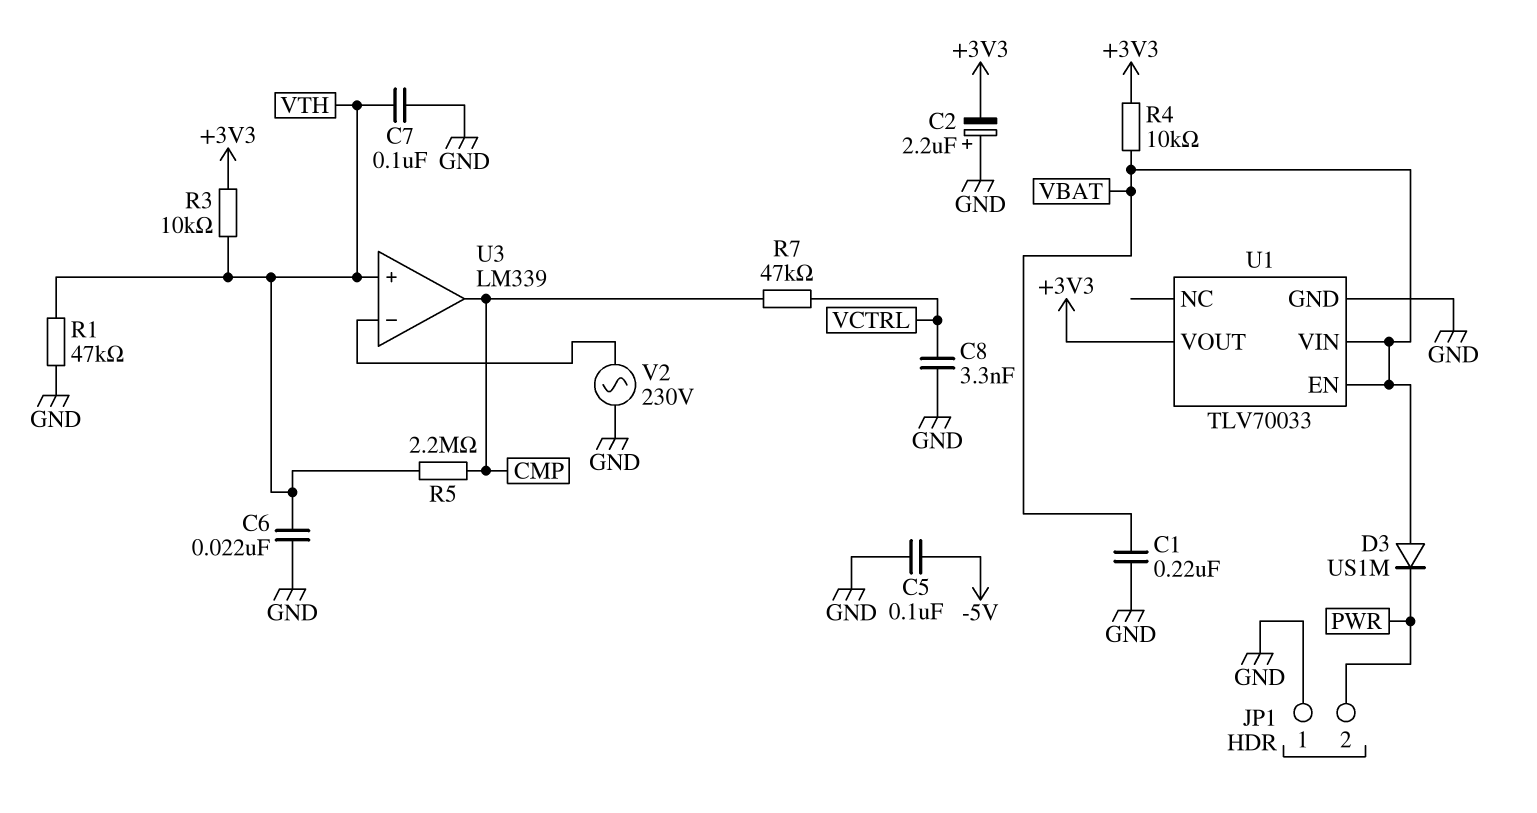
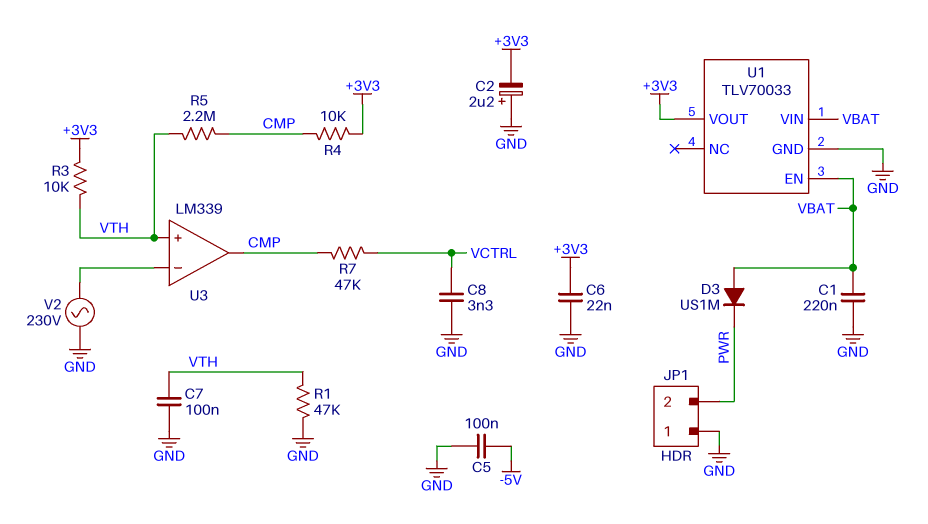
C6: 22nF (GND, VTH) -> 22nF (+3V3, GND)
R4: 10k (+3V3, VBAT) -> 10k (+3V3, CMP)

